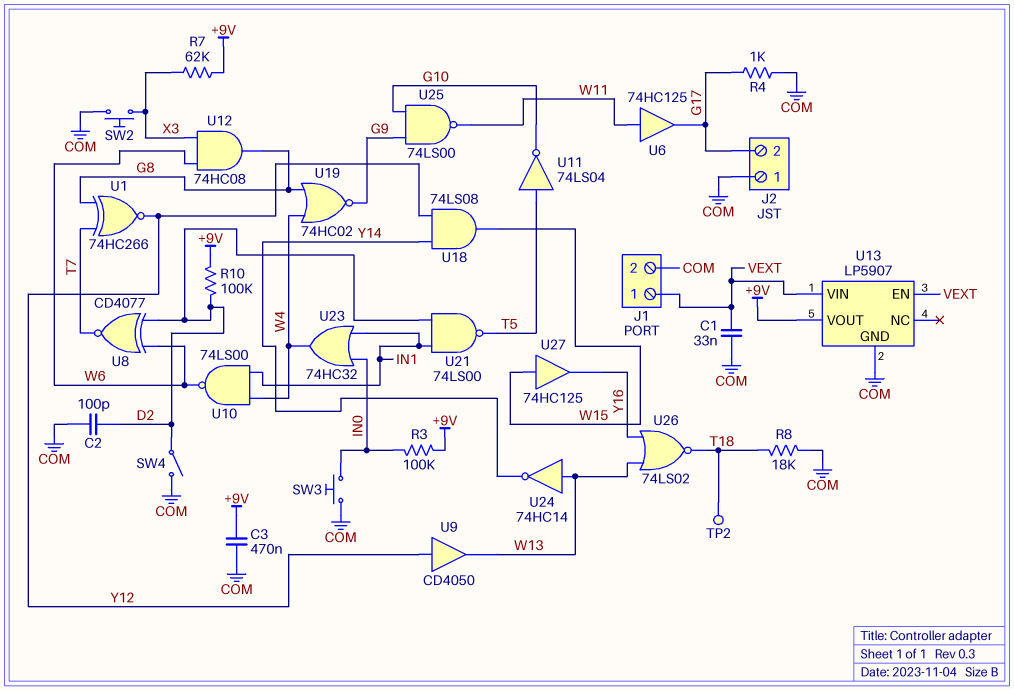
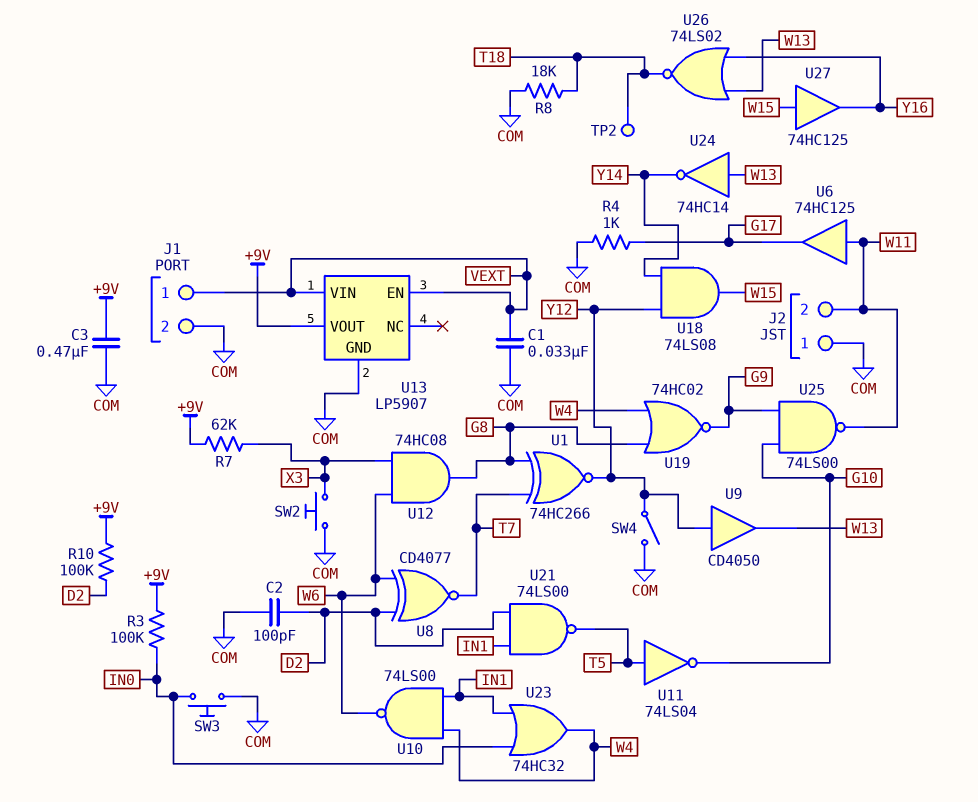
J2 pin 2: G17 -> W11
SW4: switch (COM, D2) -> switch (COM, Y12)

